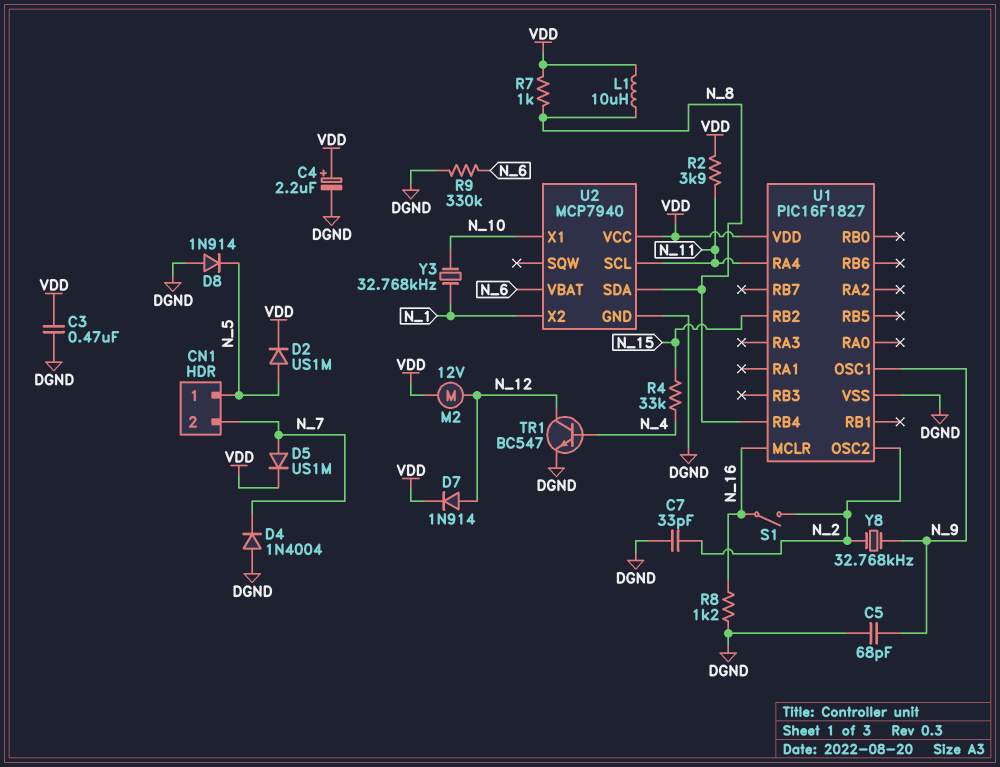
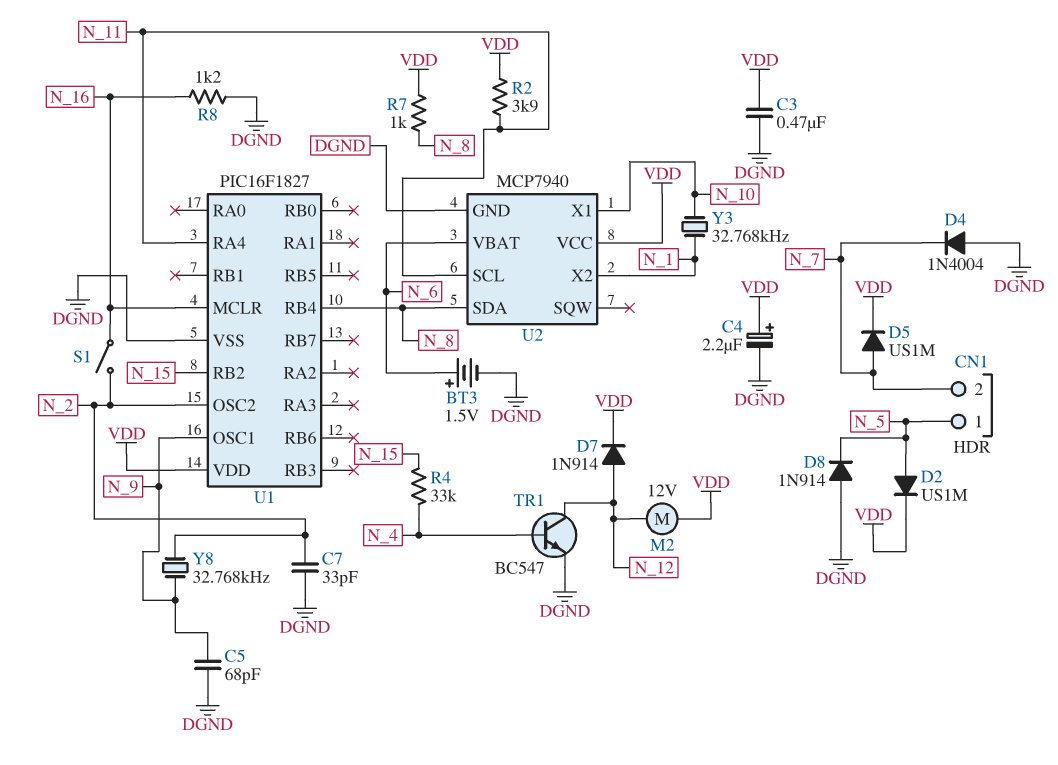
BT3: none -> 1.5V (plus N_6, minus DGND)
L1: 10uH (N_8, VDD) -> none
R9: 330k (DGND, N_6) -> none

